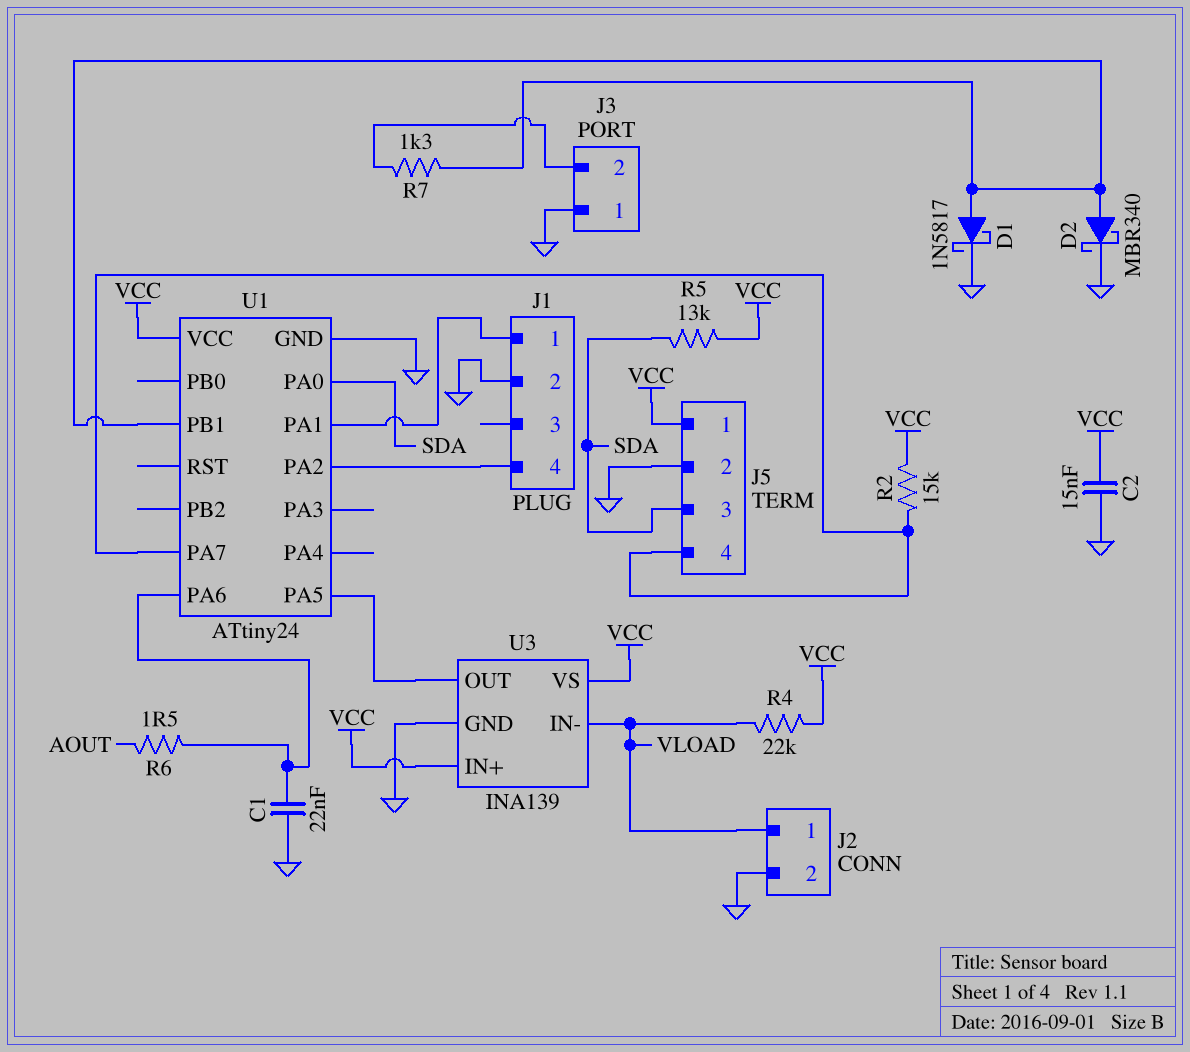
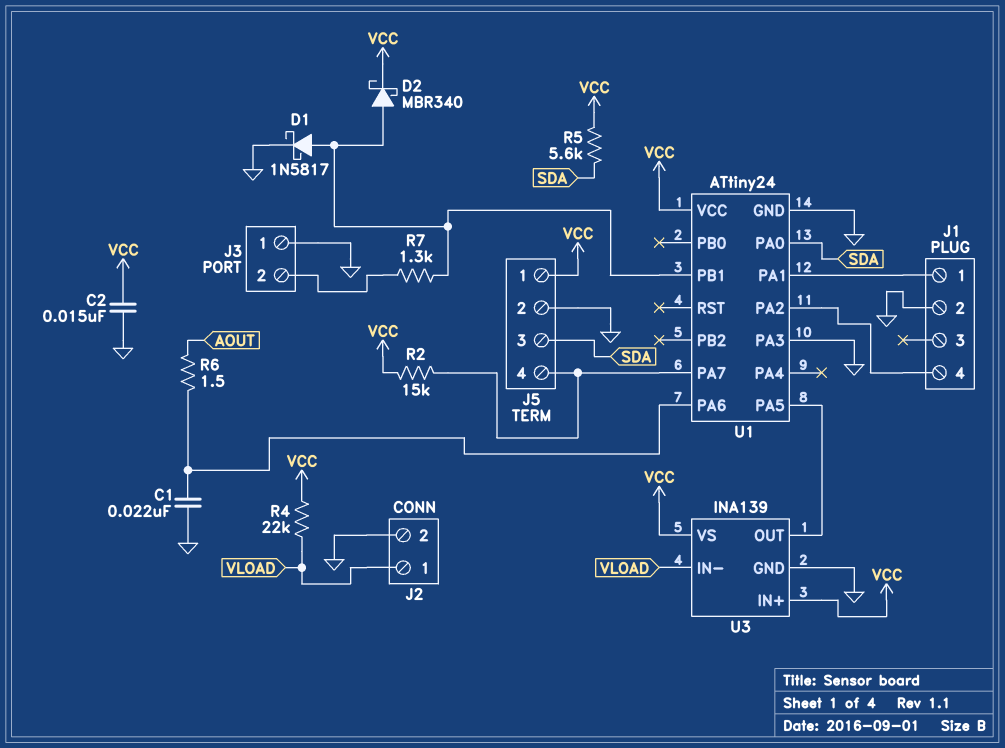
D2: schottky MBR340 (A U1/PB1, K GND) -> schottky MBR340 (A U1/PB1, K VCC)
R5: 13k (SDA, VCC) -> 5.6k (SDA, VCC)
U1 pin PA3: none -> GND

